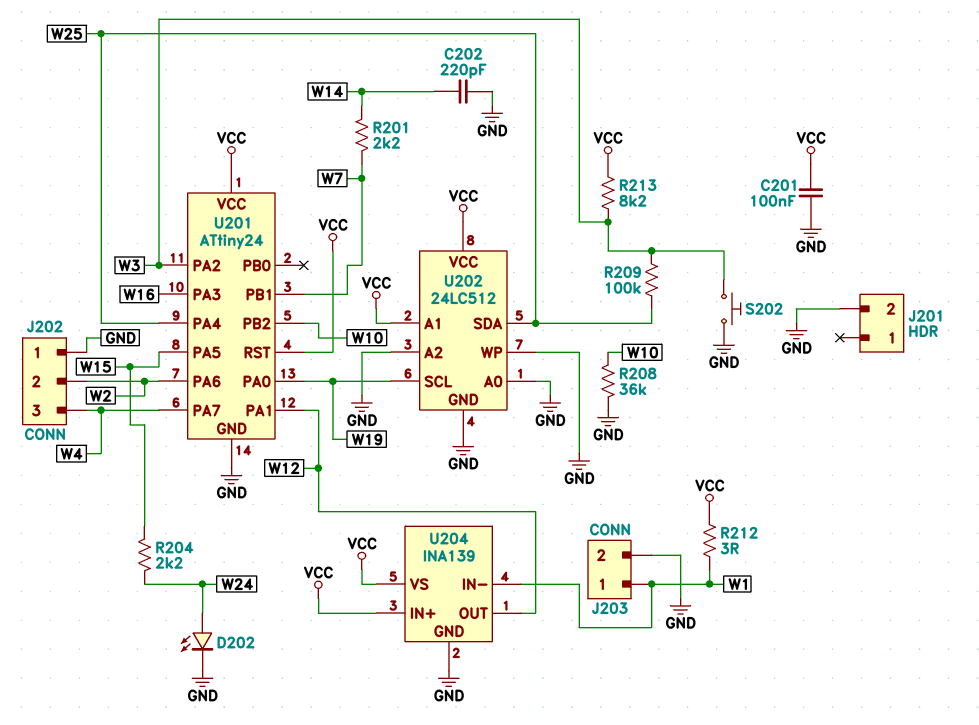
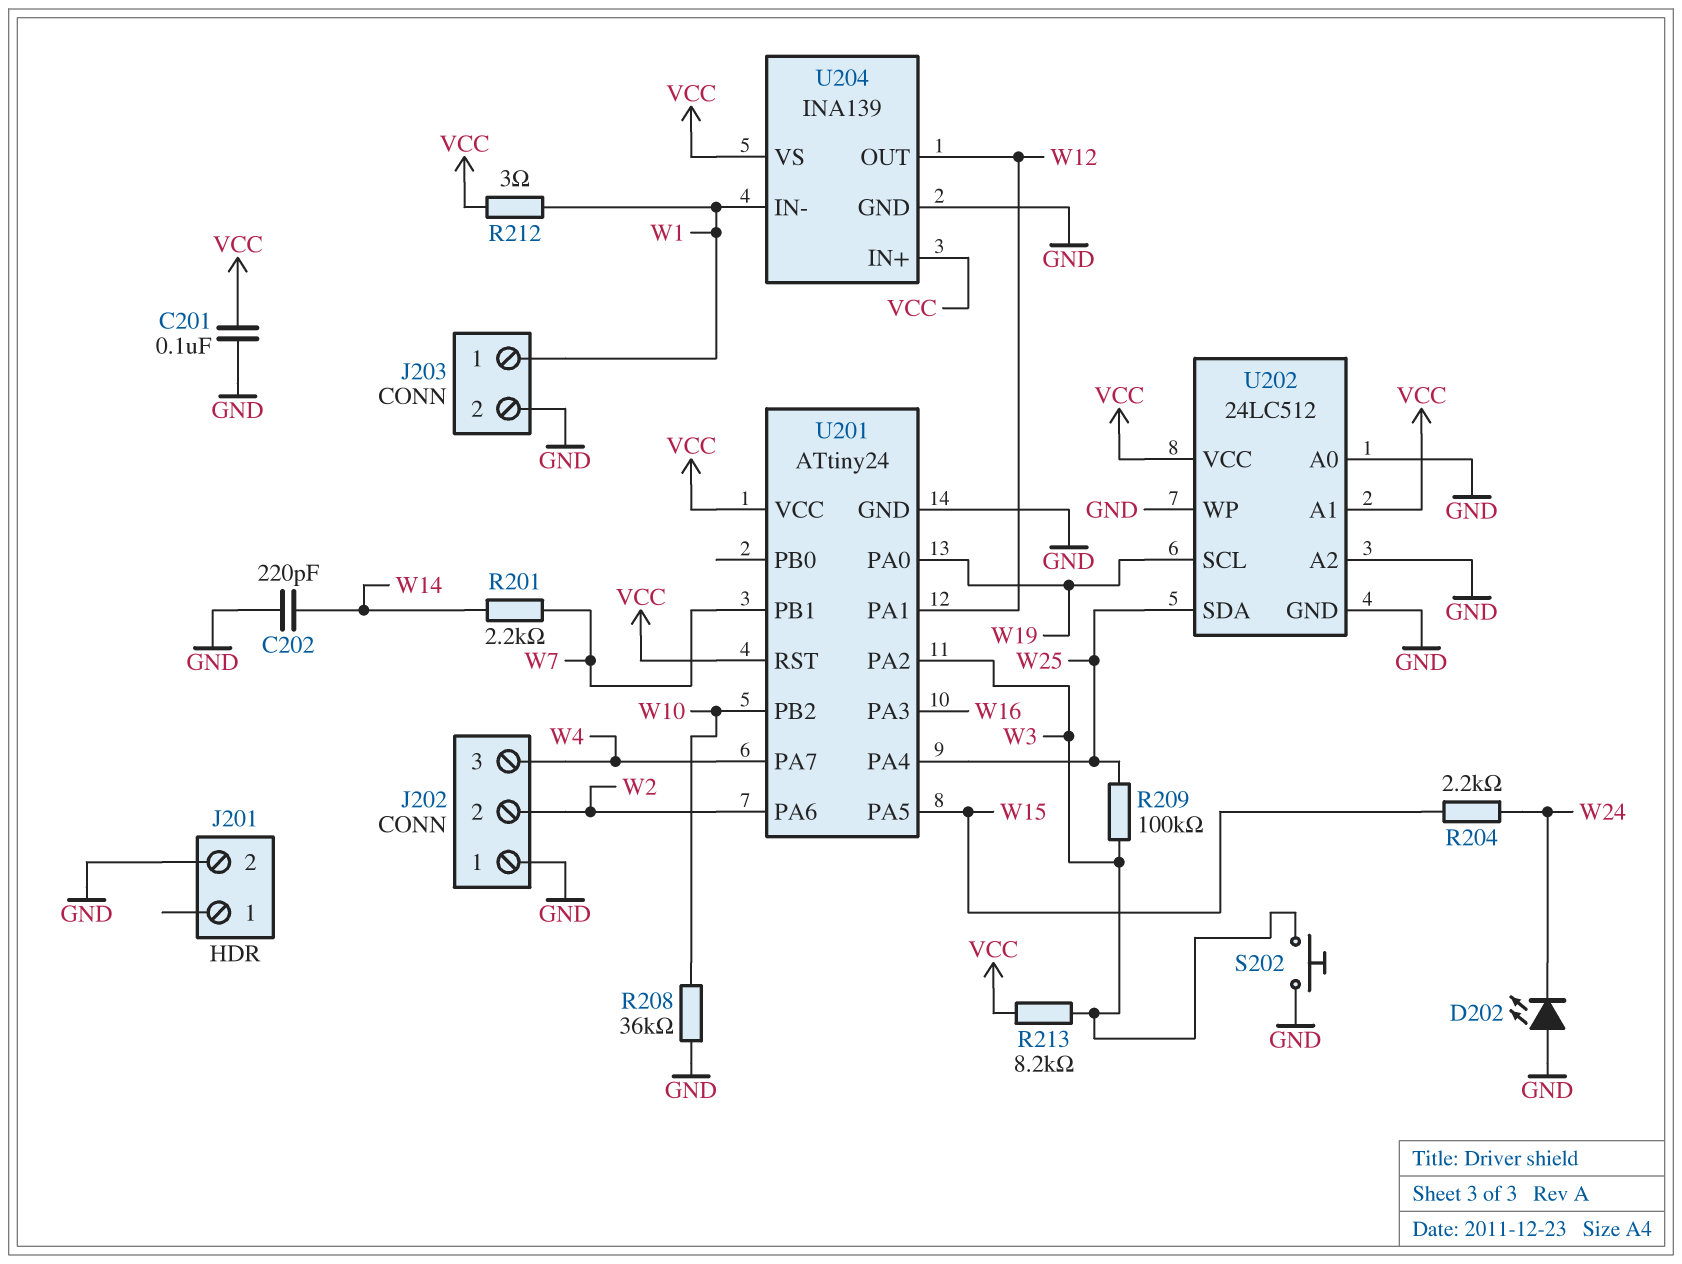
D202: LED (A W24, K GND) -> LED (A GND, K W24)

